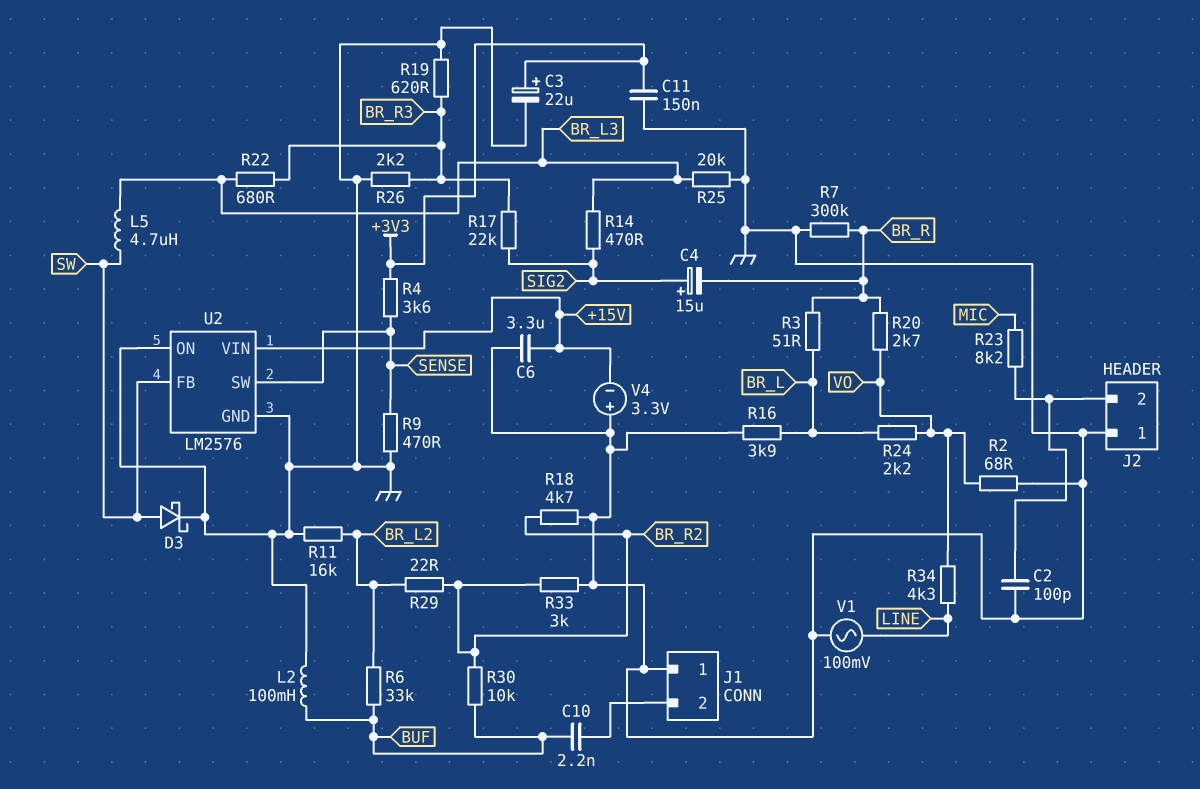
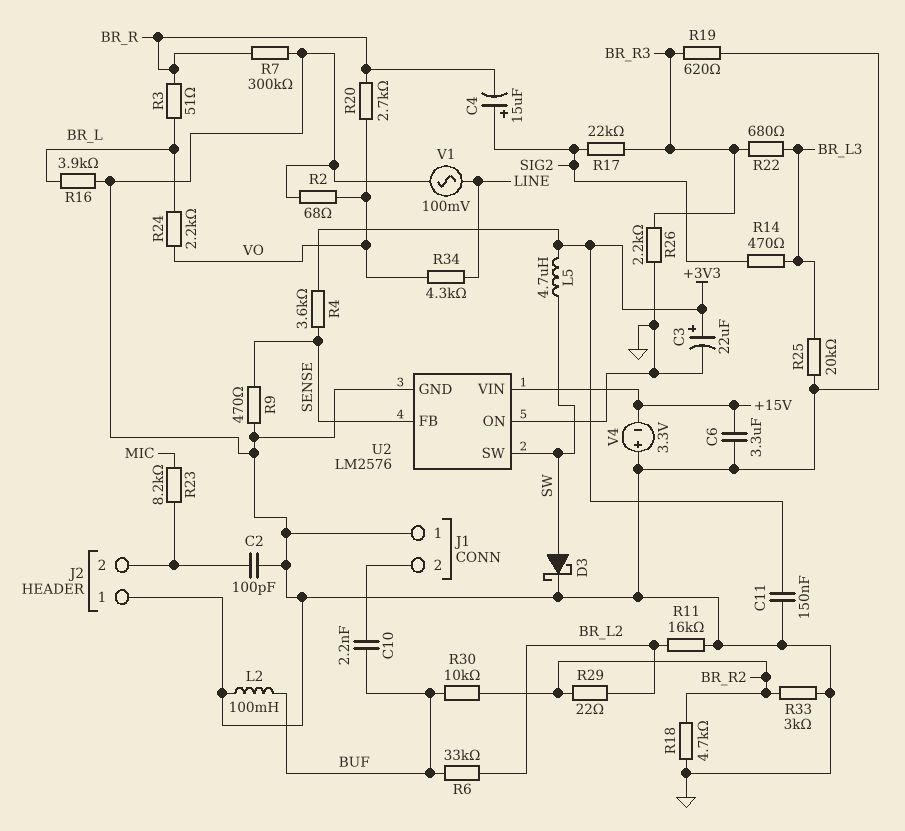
L5: 4.7uH (BR_L3, SW) -> 4.7uH (+3V3, SW)
U2 pin FB: SW -> SENSE
U2 pin SW: SENSE -> SW

